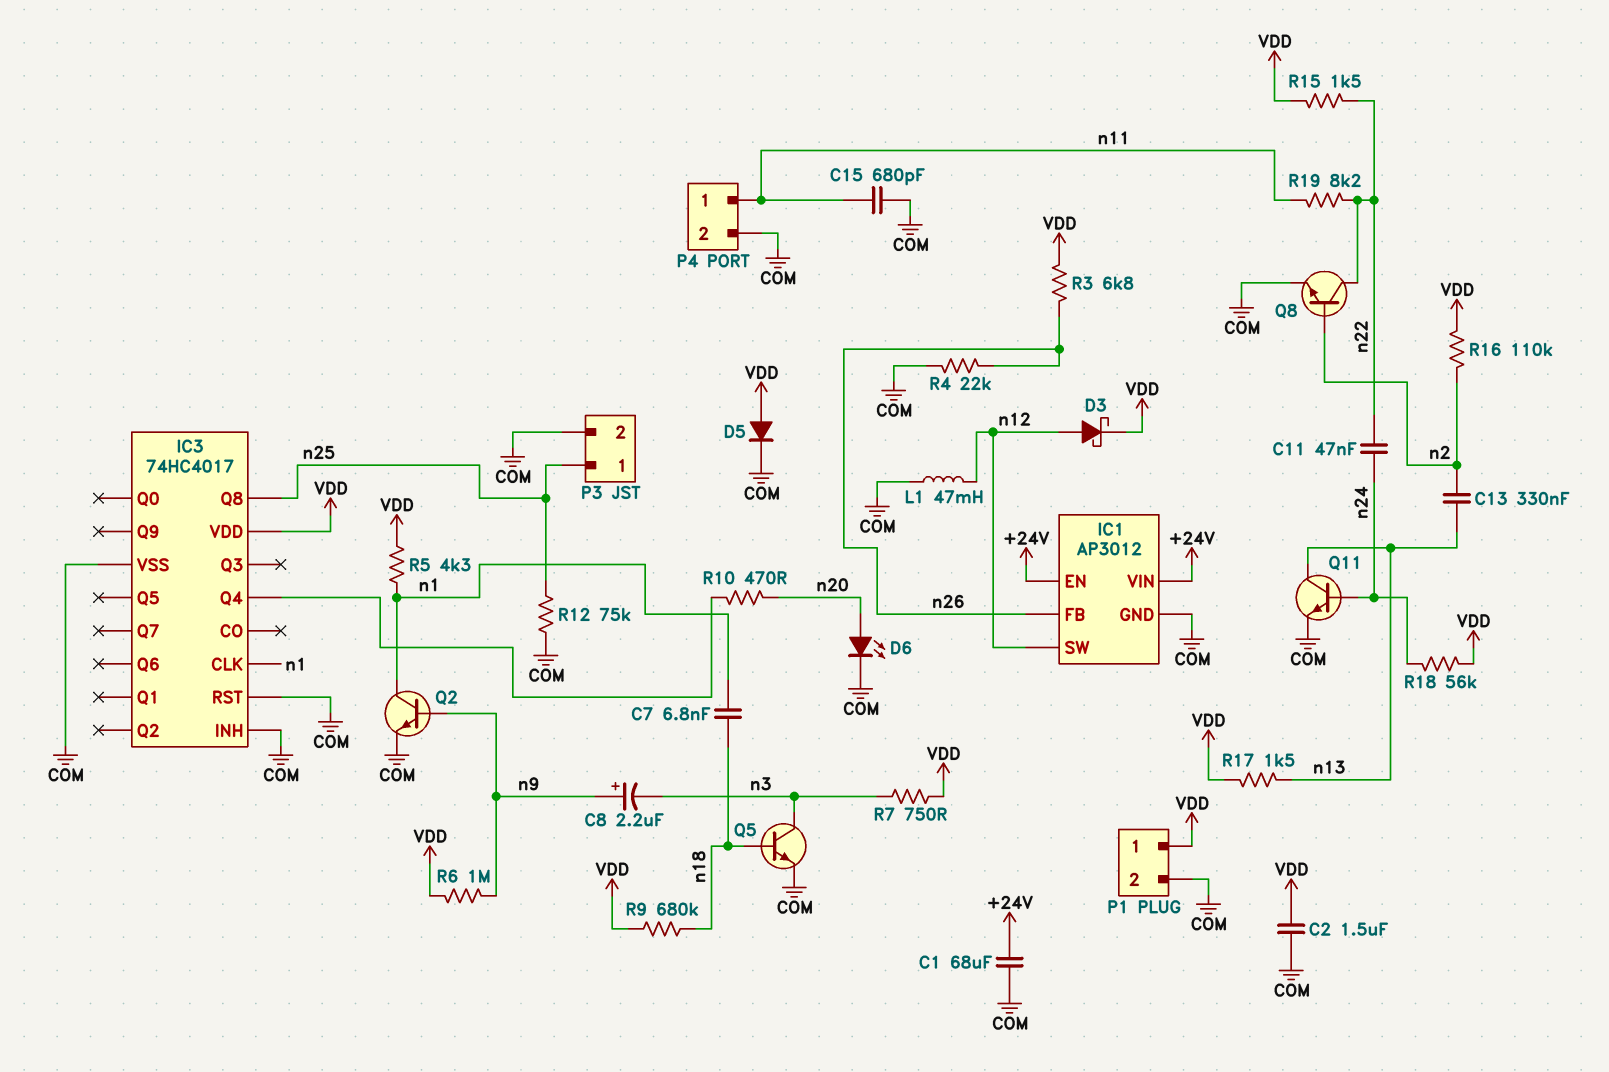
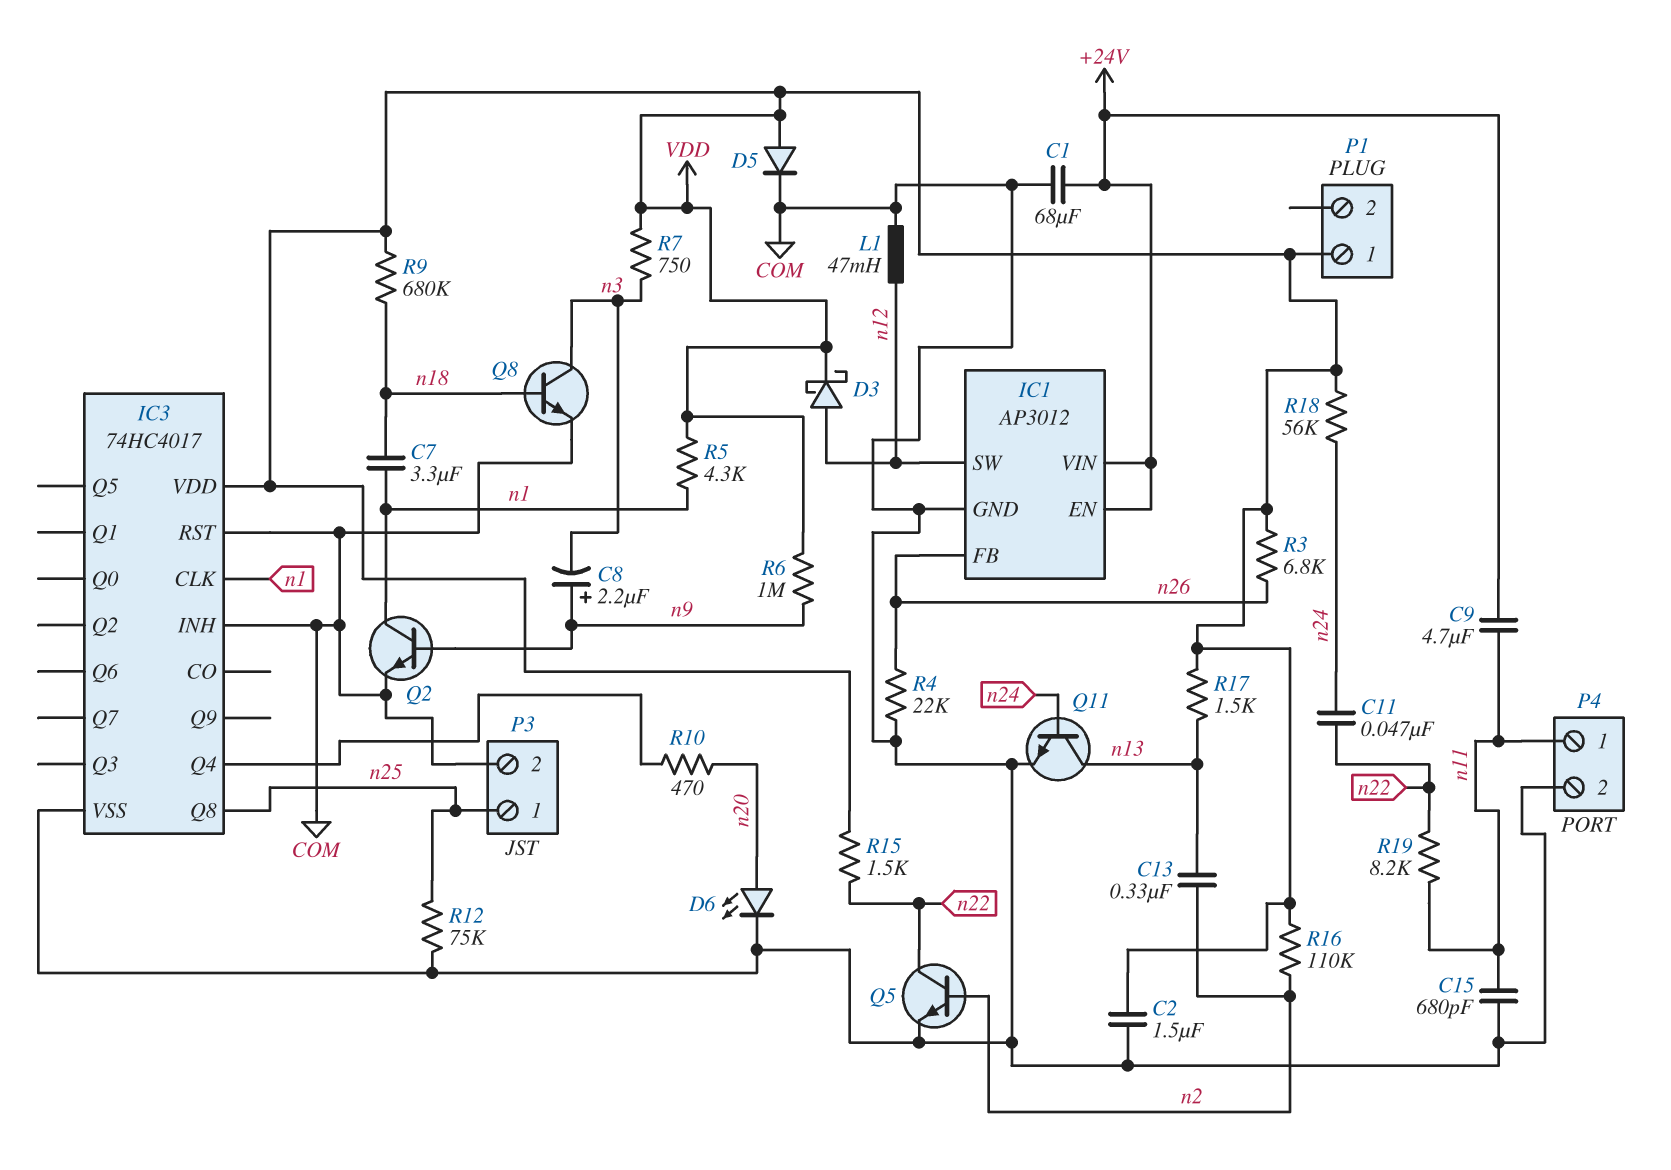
C7: 6.8nF (n1, n18) -> 3.3uF (n1, n18)
C9: none -> 4.7uF (+24V, n11)
P1 pin 2: COM -> none
Q5: NPN (B n18, C n3, E COM) -> NPN (B n2, C n22, E COM)
Q8: NPN (B n2, C n22, E COM) -> NPN (B n18, C n3, E COM)

